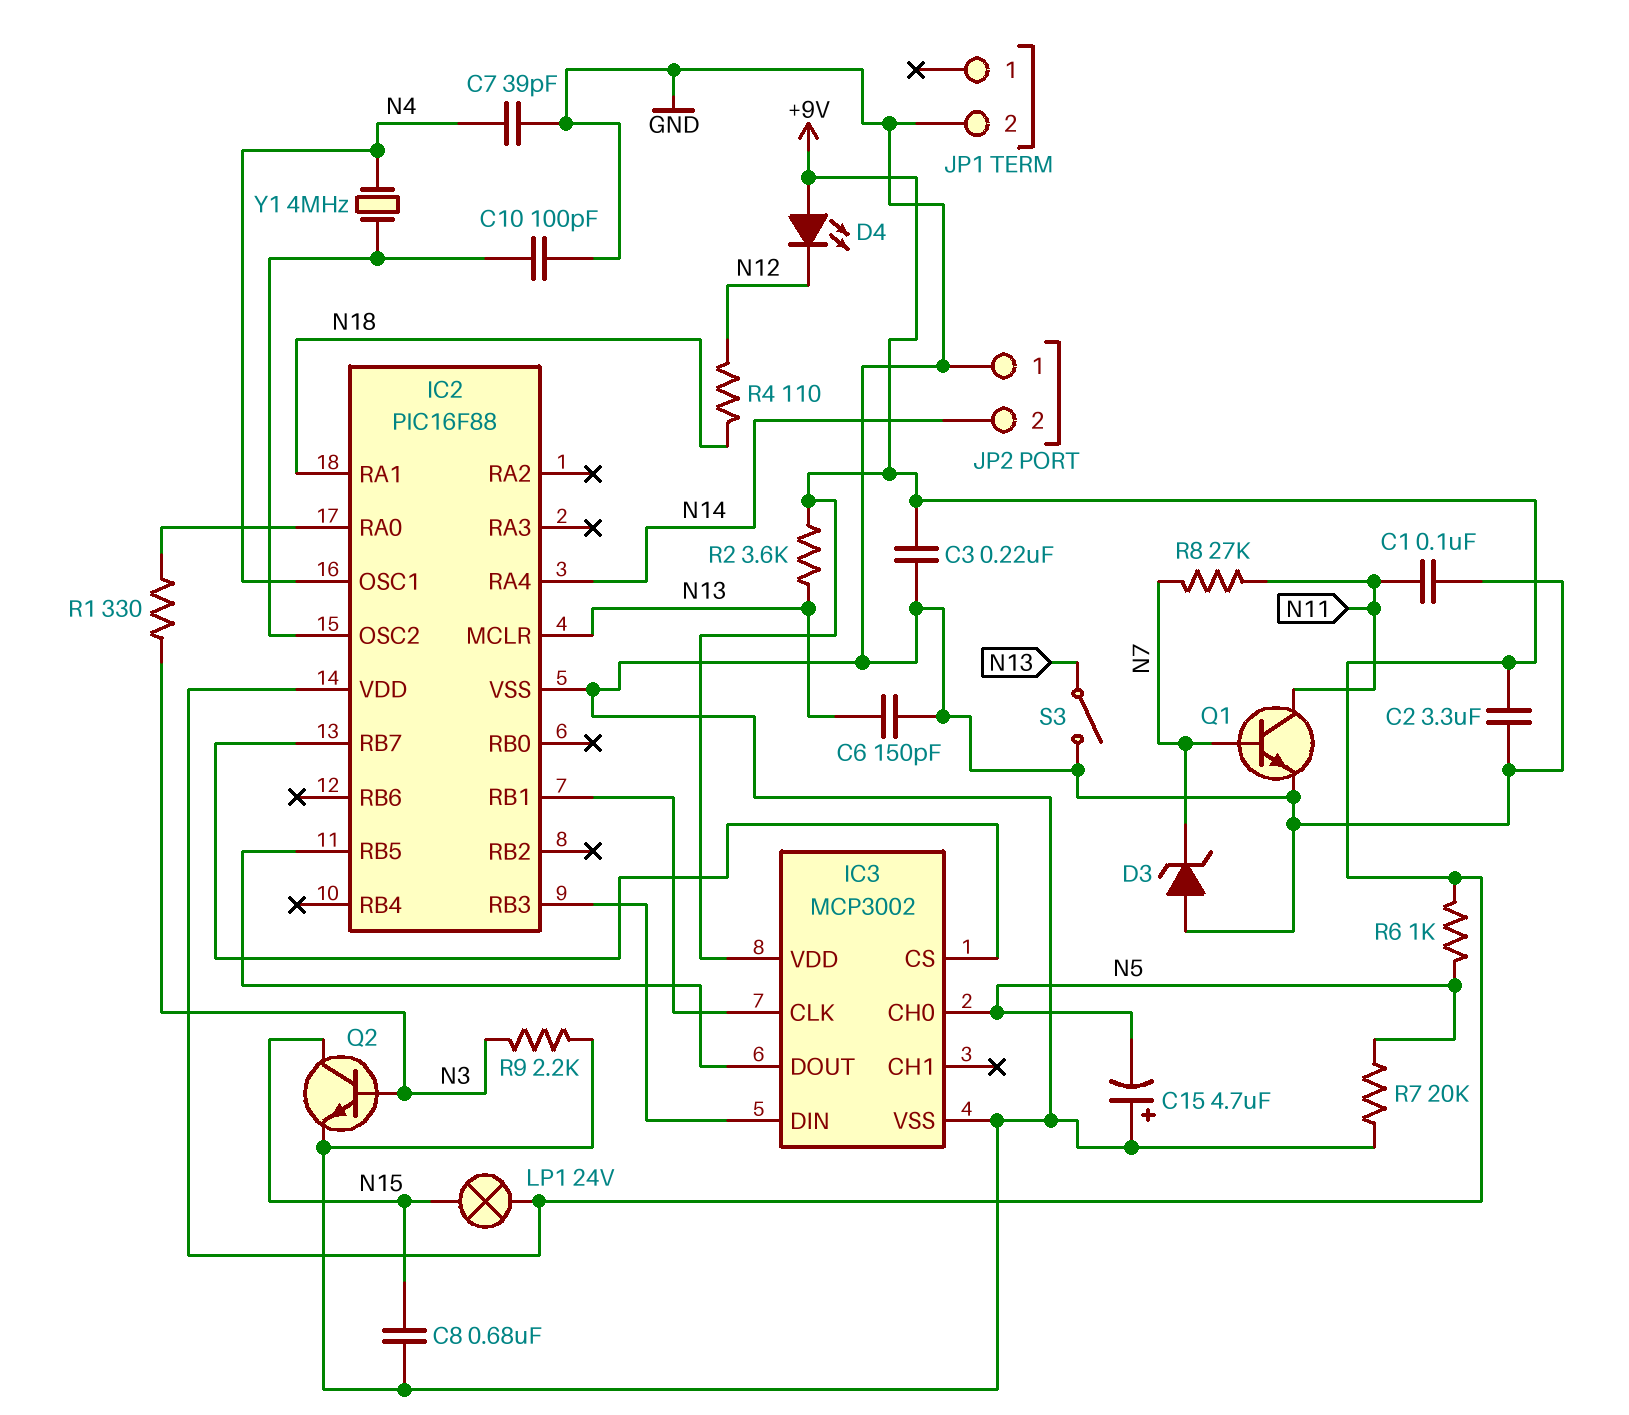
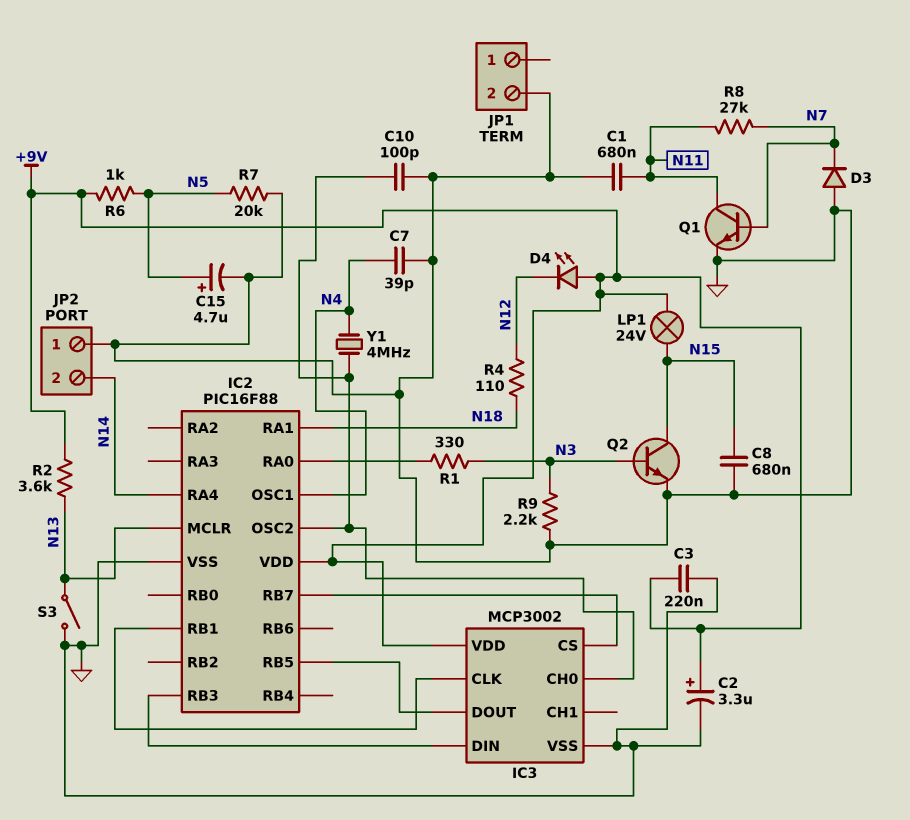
C1: 100nF (GND, N11) -> 680nF (GND, N11)
C2: 3.3uF (+9V, GND) -> 3.3uF (plus +9V, minus GND)
C6: 150pF (GND, N13) -> none
C15: 4.7uF (plus GND, minus N5) -> 4.7uF (plus N5, minus GND)
D3: zener (A GND, K N7) -> diode (A GND, K N7)
IC3 pin CH0: N5 -> IC2/OSC2

